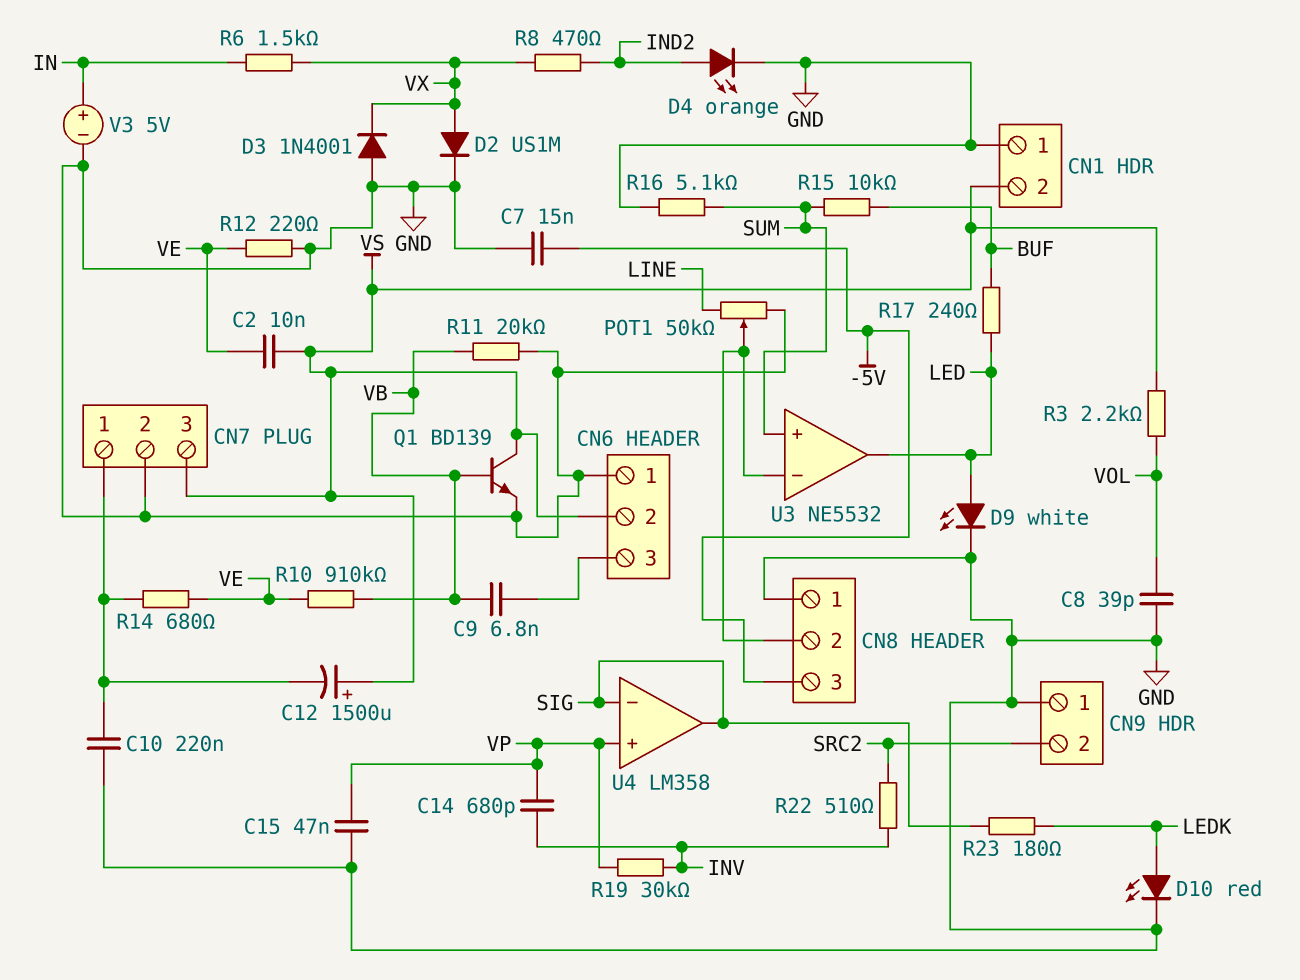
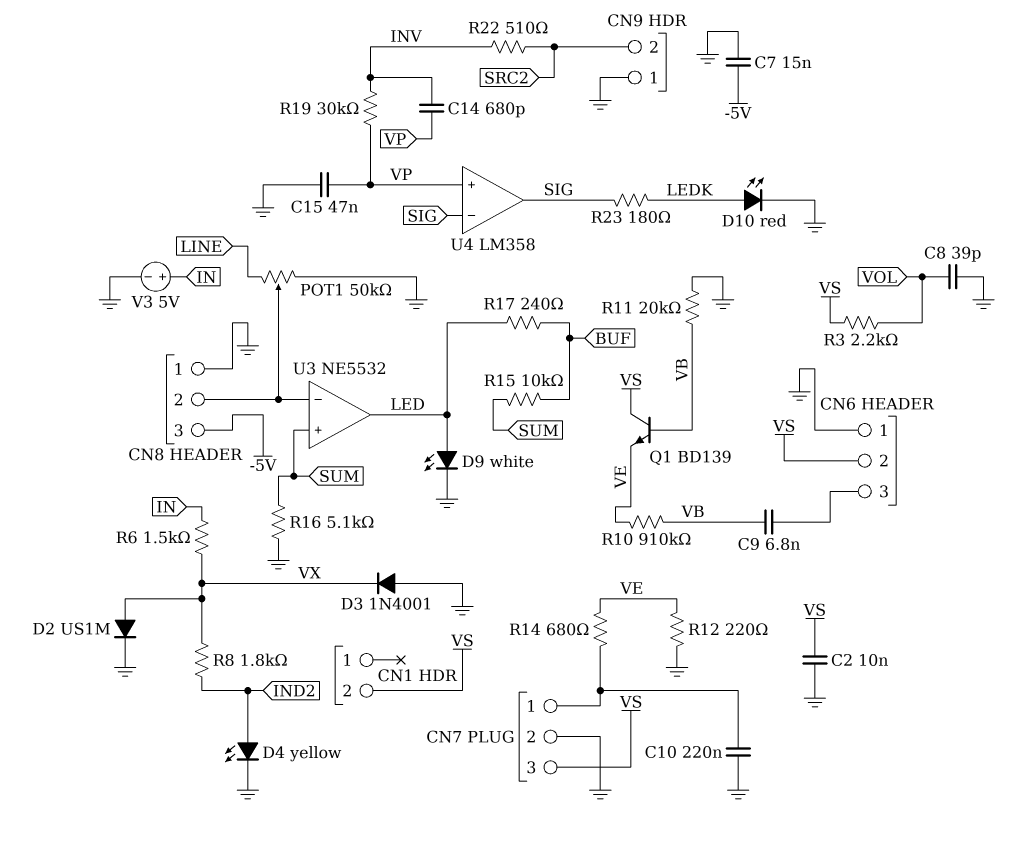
C2: 10nF (VE, VS) -> 10nF (GND, VS)
C12: 1500uF (plus VS, minus CN7/1) -> none
CN1 pin 1: GND -> none
D4: LED orange (A IND2, K GND) -> LED yellow (A IND2, K GND)
Q1: NPN BD139 (B VB, C VS, E GND) -> NPN BD139 (B VB, C VS, E VE)
R8: 470 (IND2, VX) -> 1.8k (IND2, VX)

